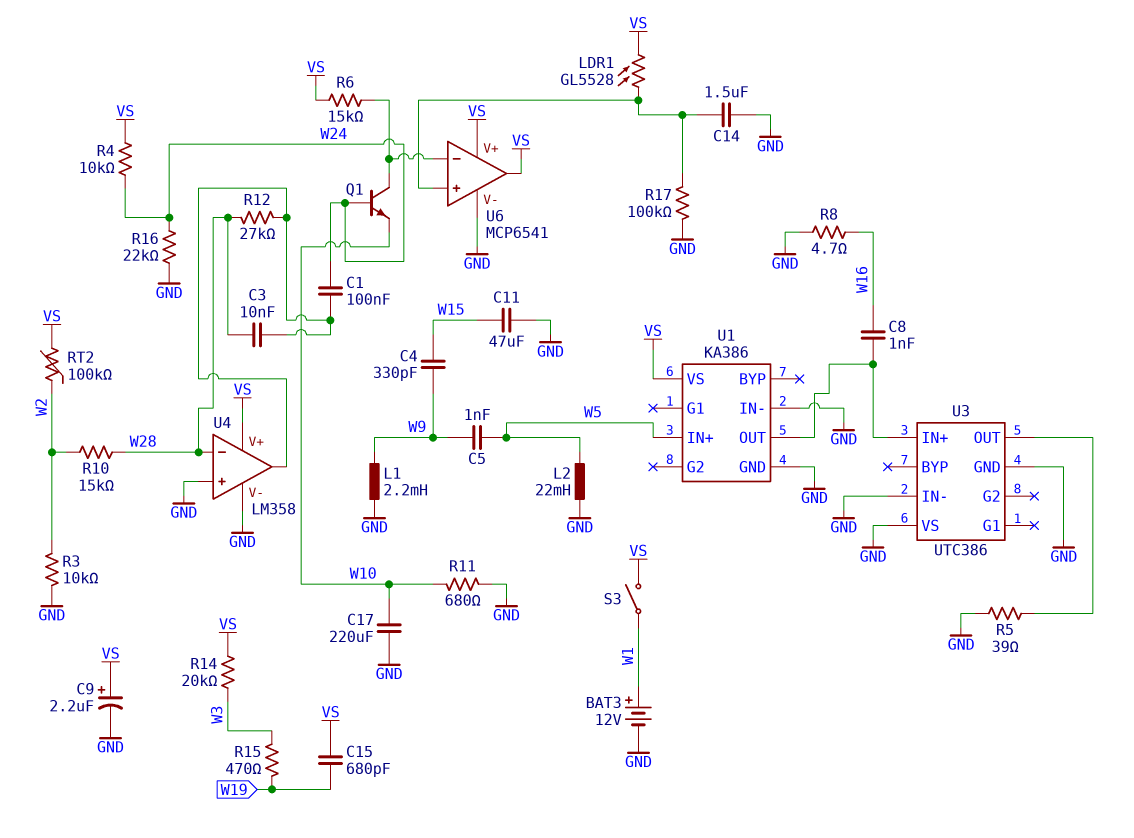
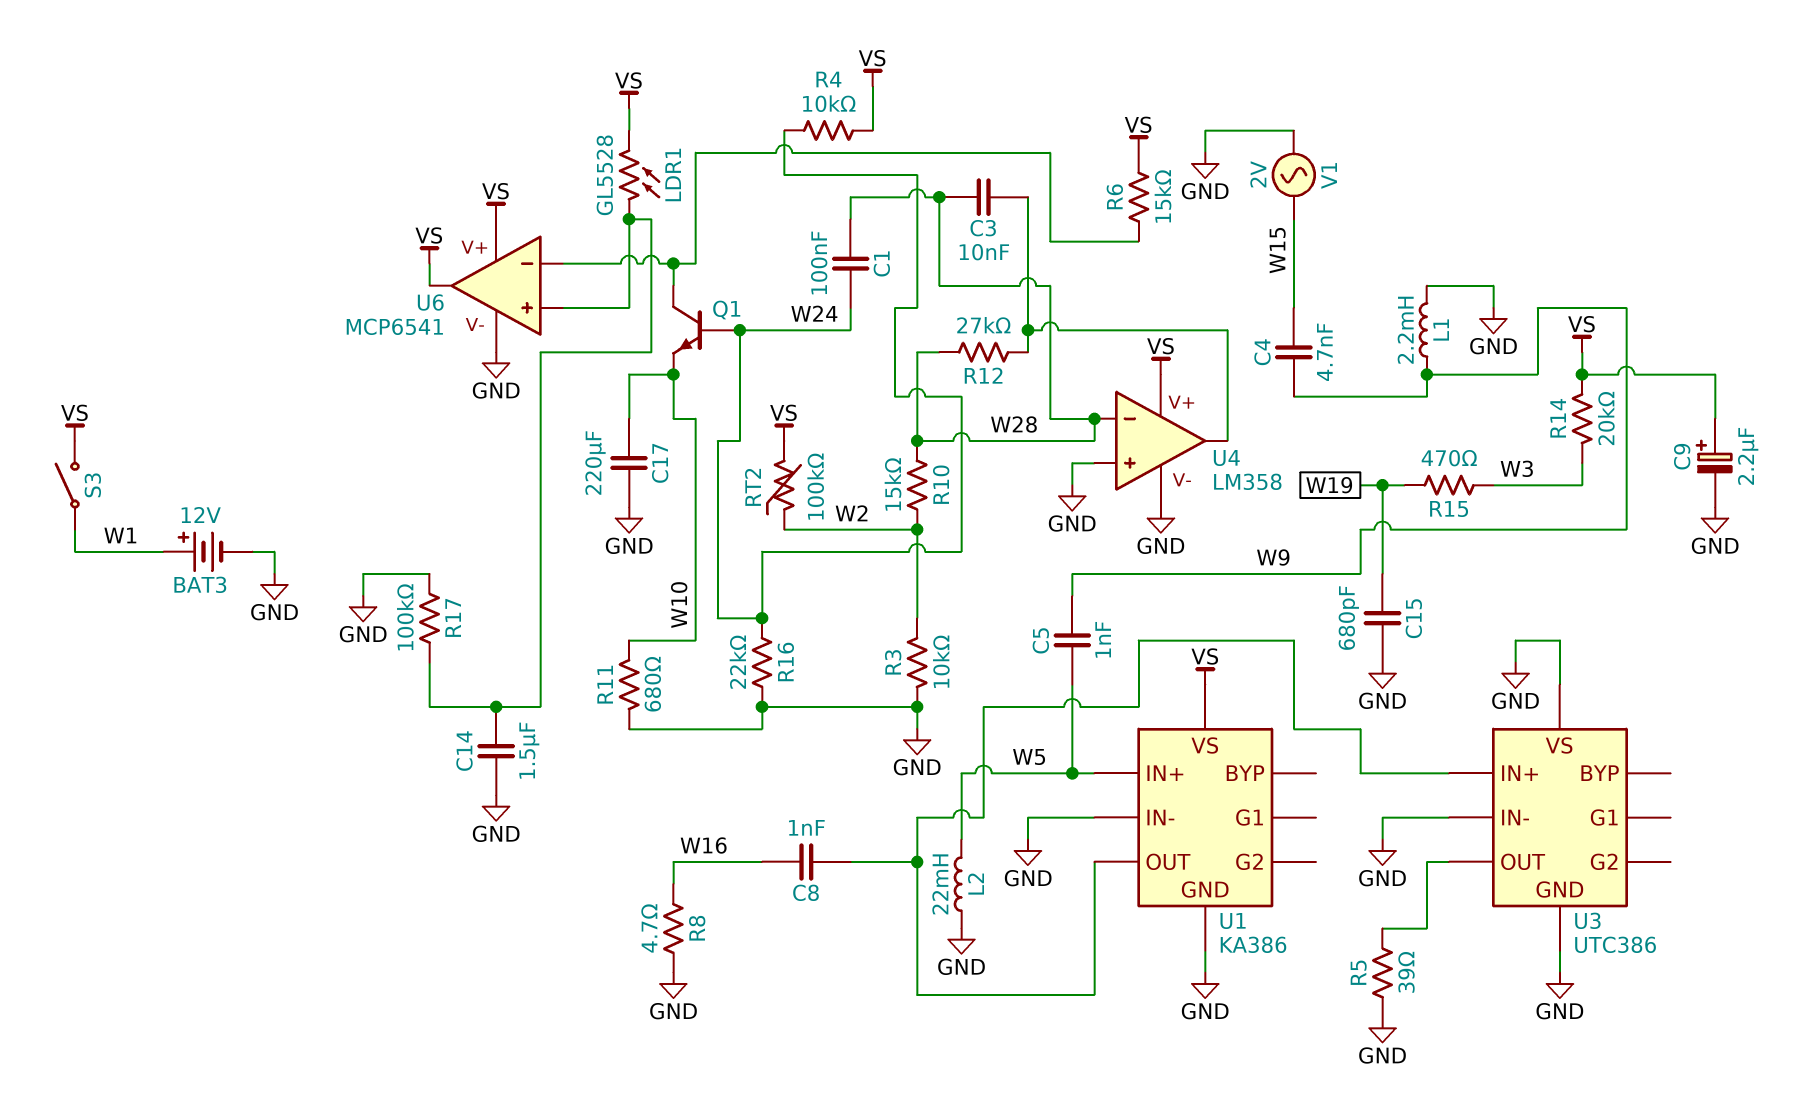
C1: 100nF (U4/out, W24) -> 100nF (W24, W28)
C4: 330pF (W9, W15) -> 4.7nF (W9, W15)
C11: 47uF (GND, W15) -> none
C15: 680pF (VS, W19) -> 680pF (GND, W19)
V1: none -> AC 2V (GND, W15)

